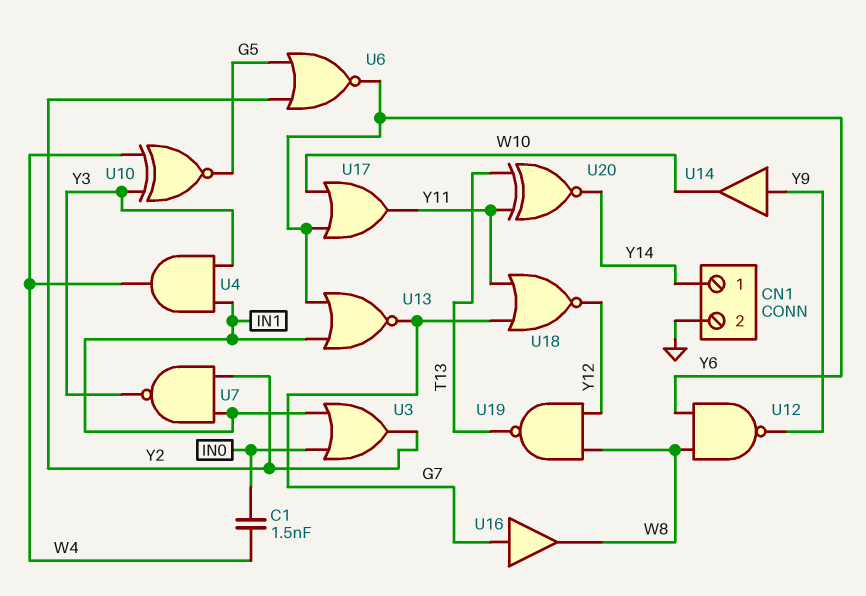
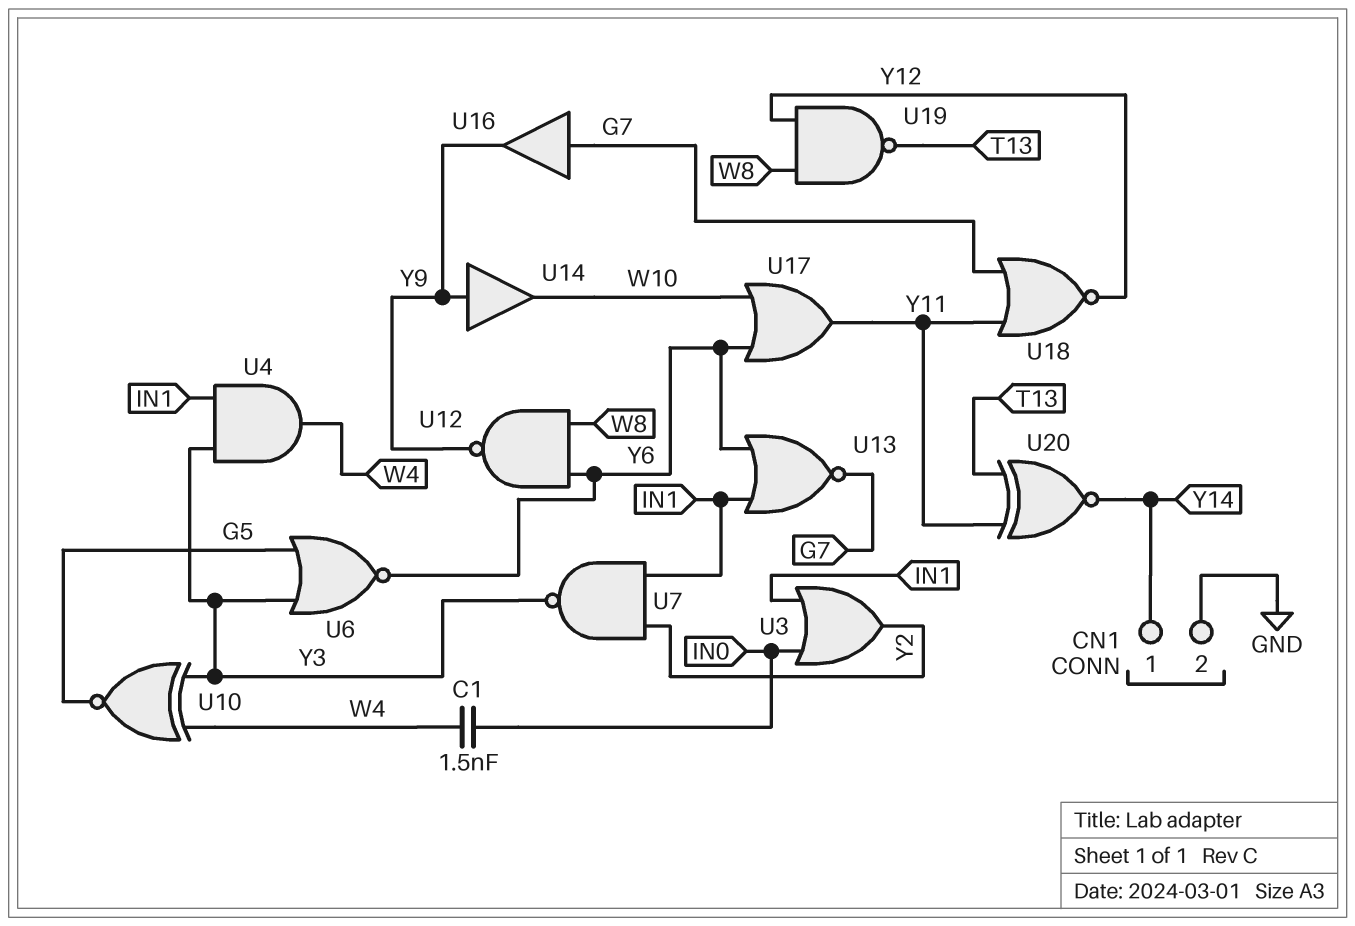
U6: NOR (in G5, in Y2, out Y6) -> NOR (in G5, in Y3, out Y6)
U16: buffer (in G7, out W8) -> buffer (in G7, out Y9)

